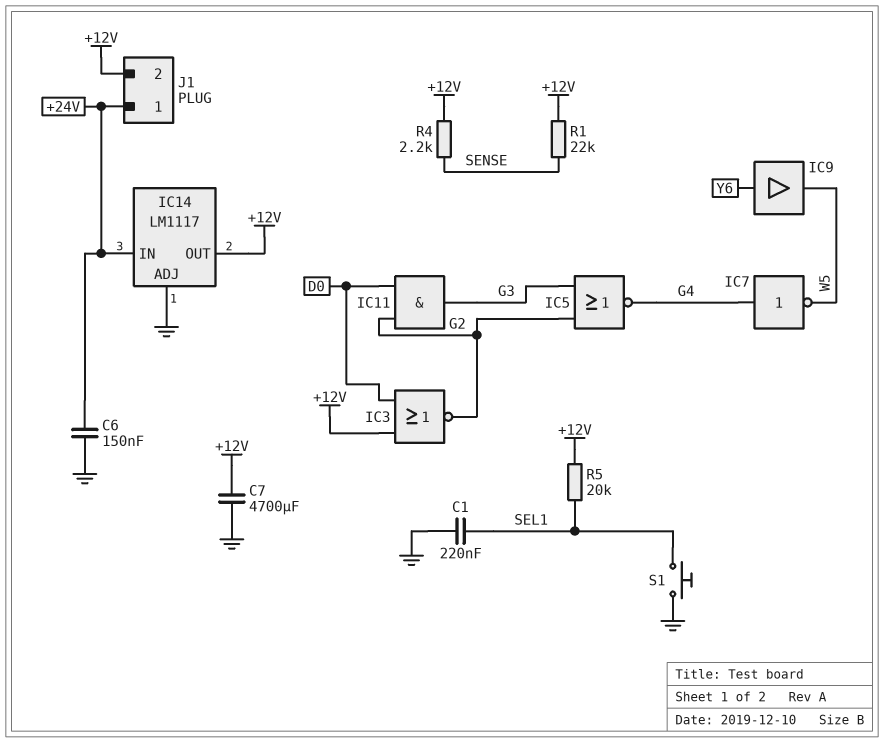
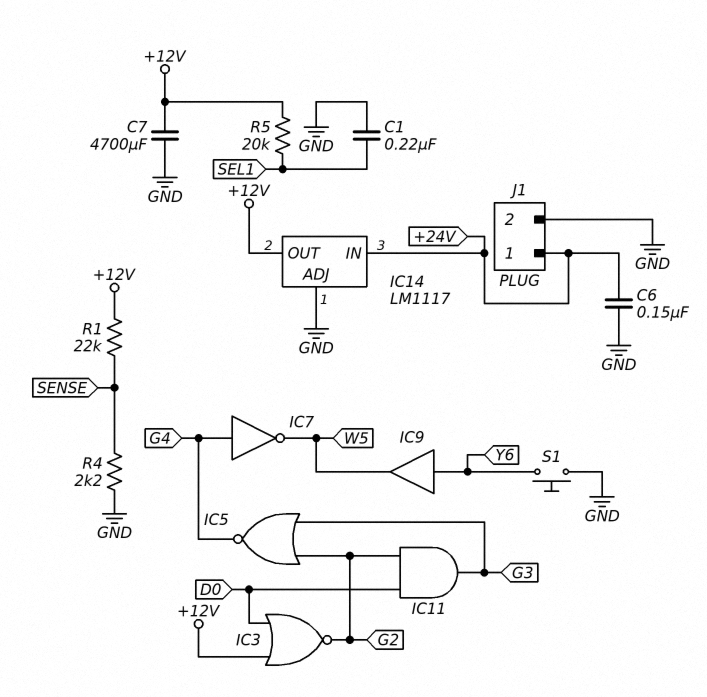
J1 pin 2: +12V -> GND
R4: 2.2k (+12V, SENSE) -> 2.2k (GND, SENSE)
S1: button (GND, SEL1) -> button (GND, Y6)

